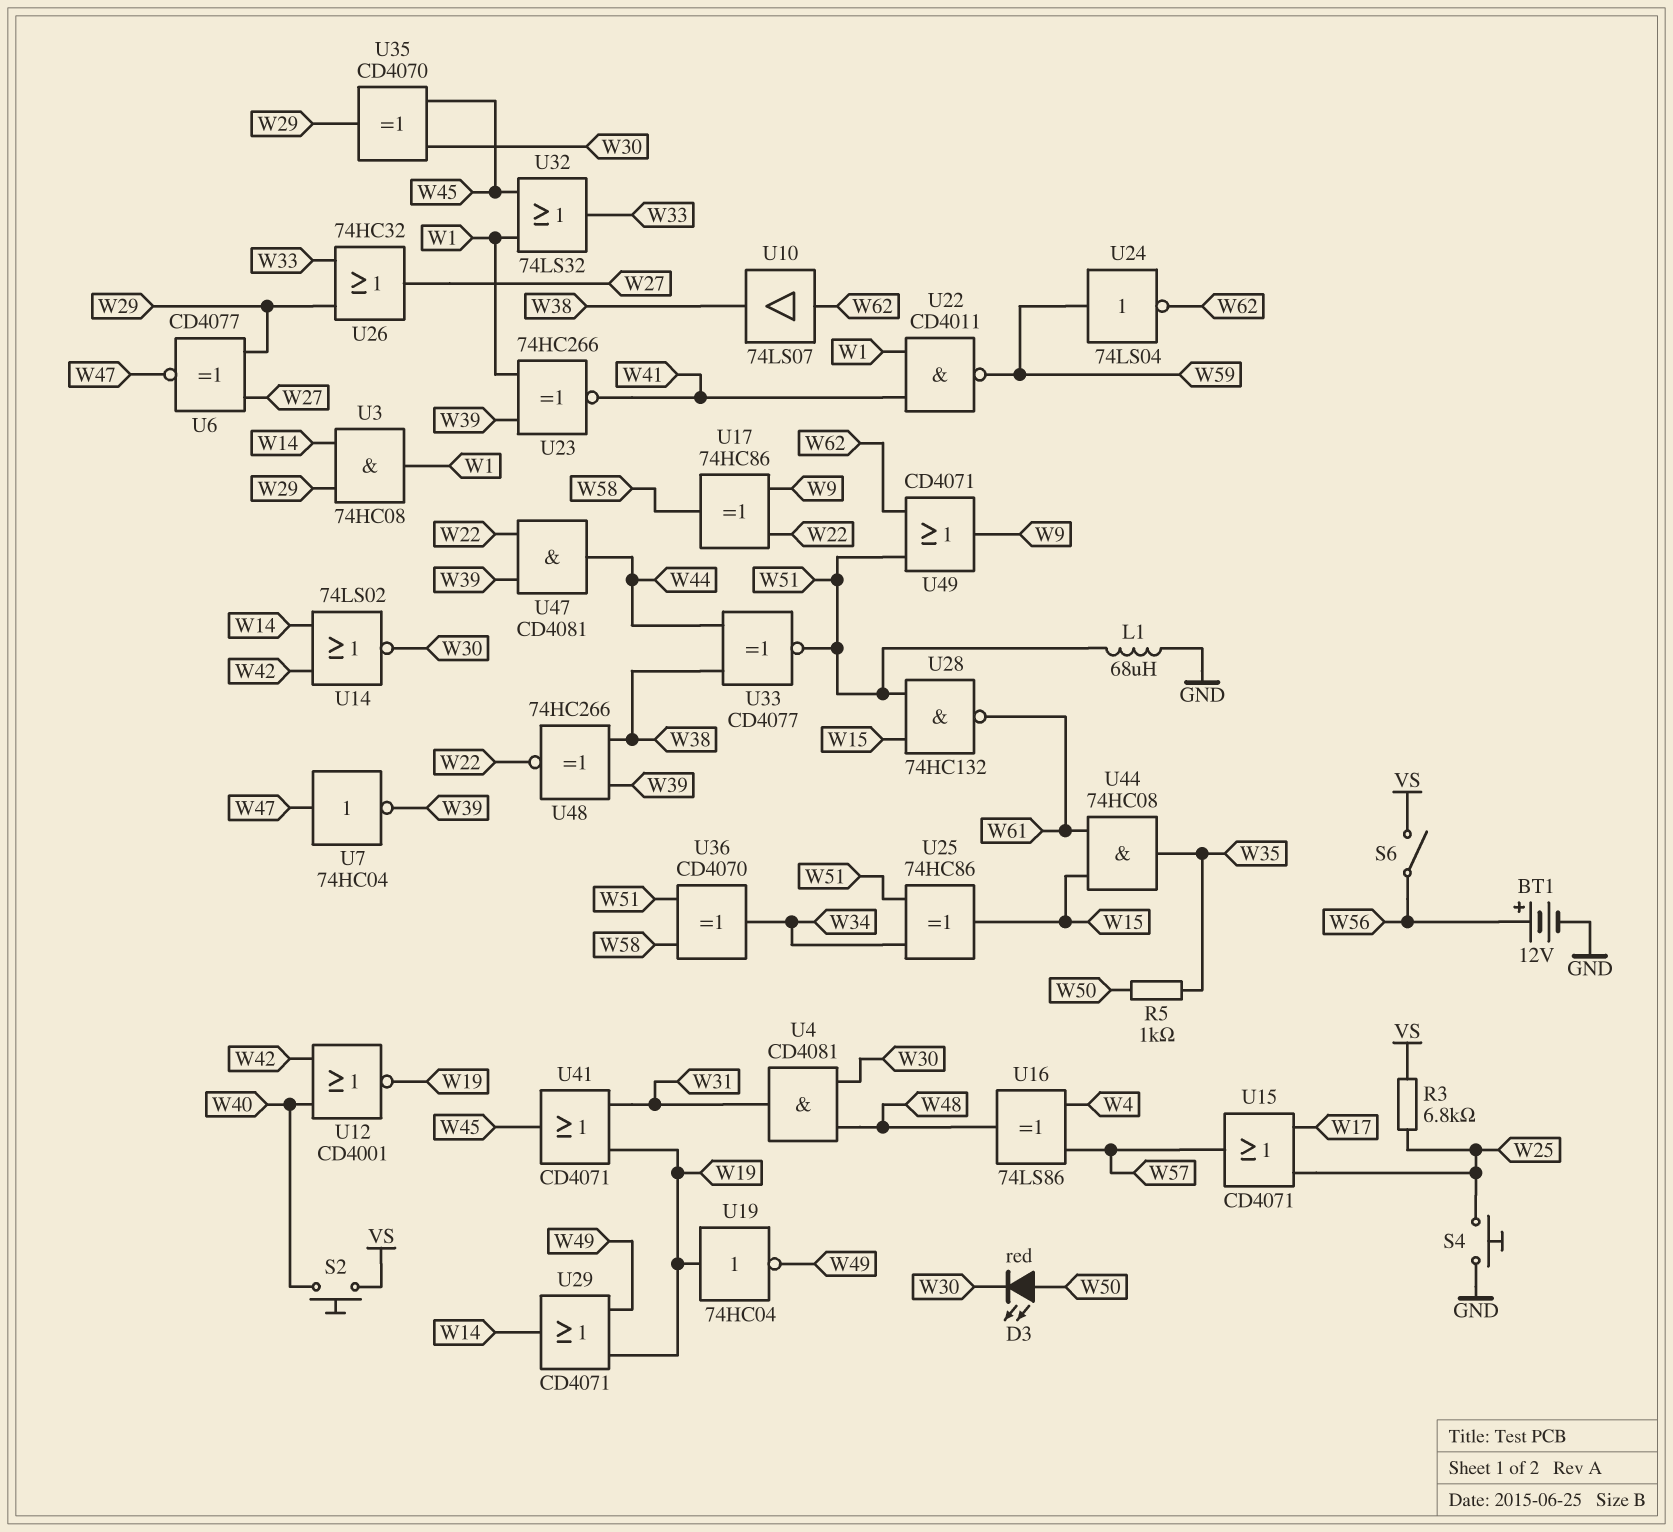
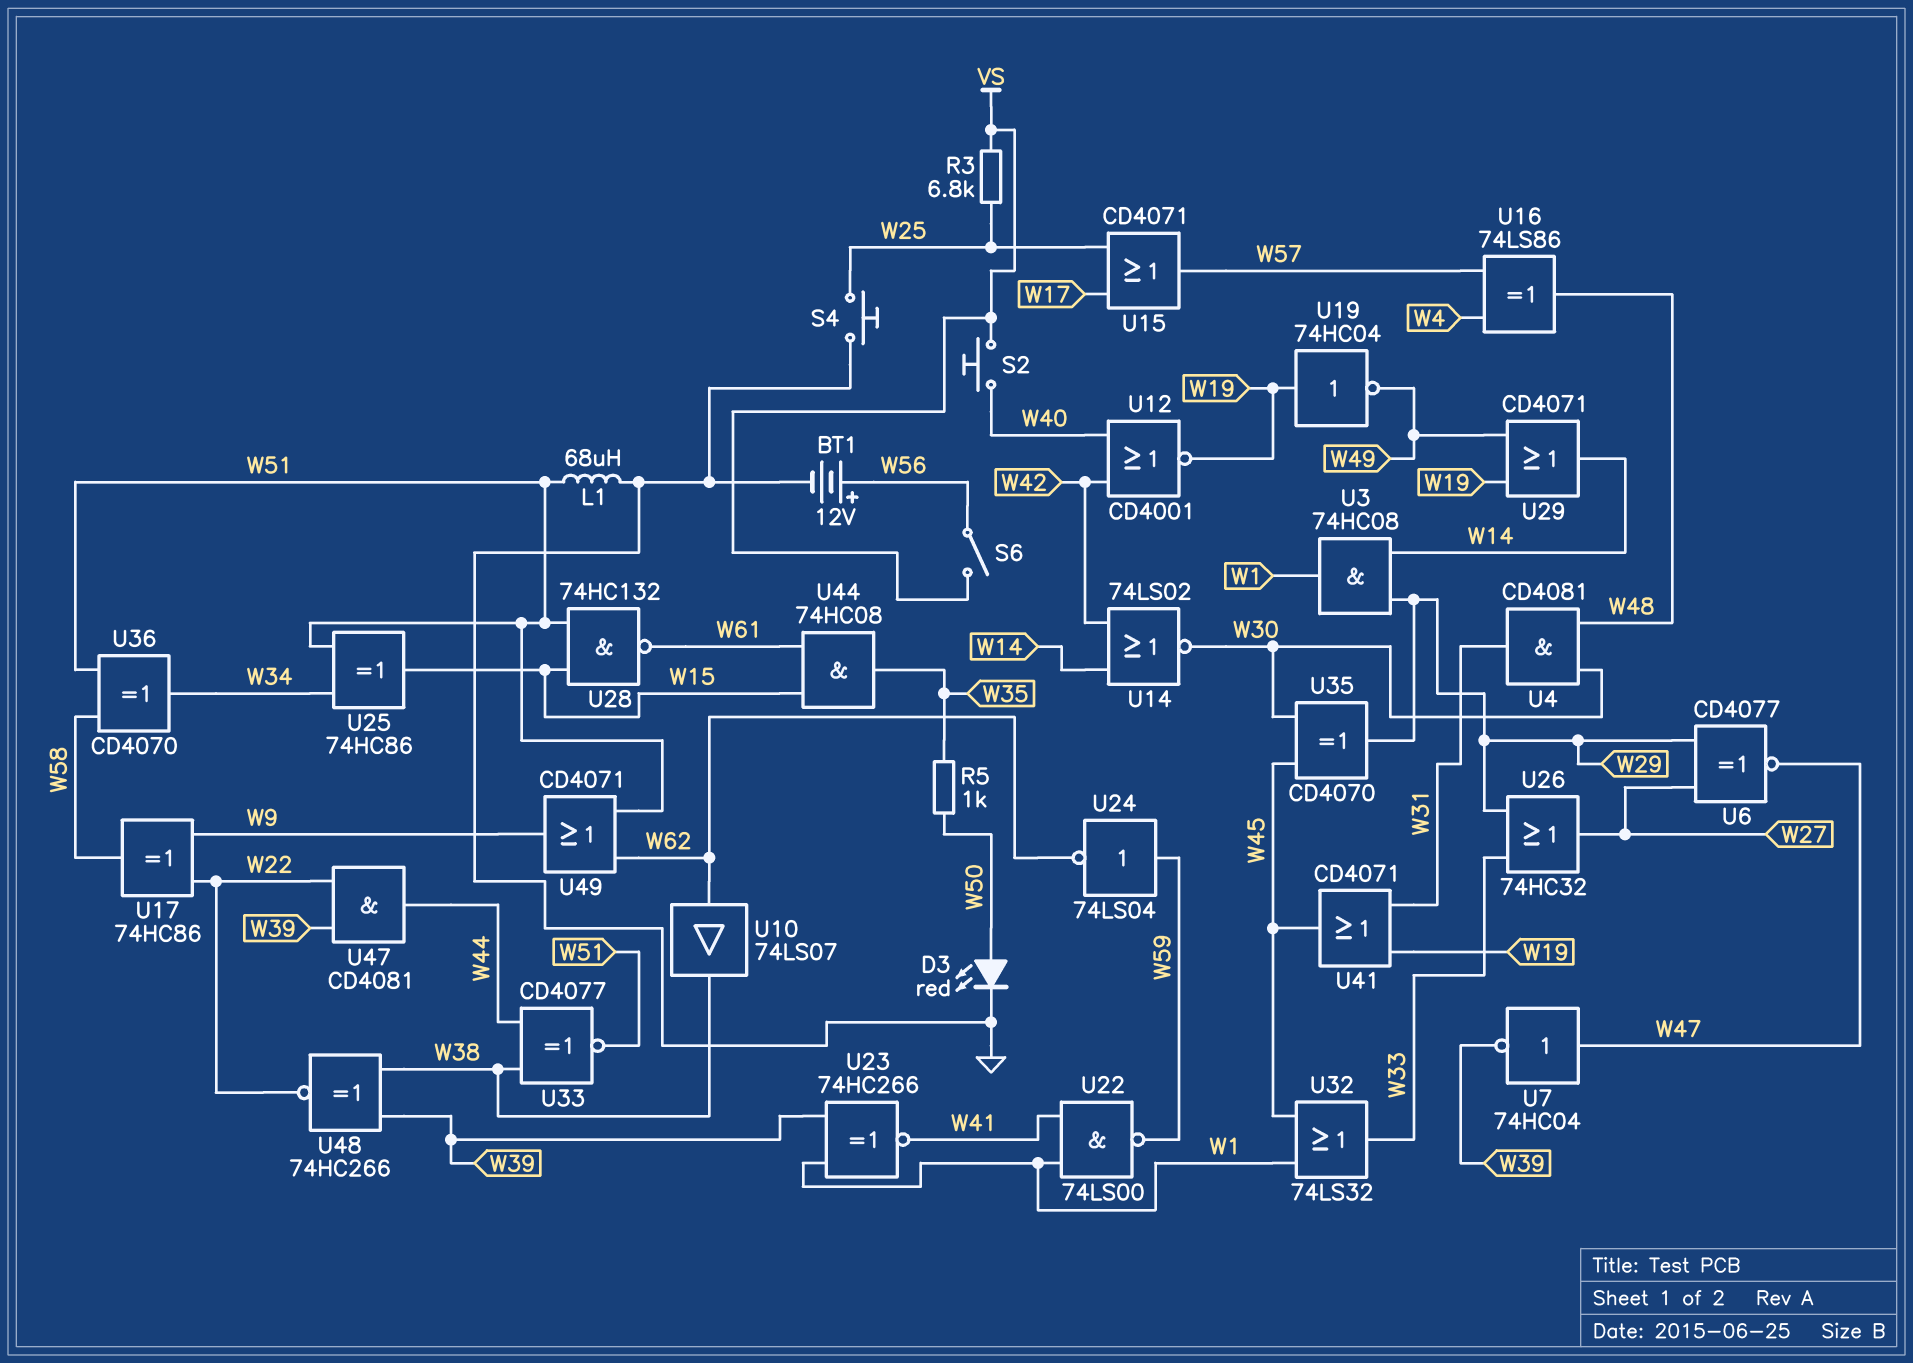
D3: LED red (A W50, K W30) -> LED red (A W50, K GND)
U22: NAND CD4011 (in W1, in W41, out W59) -> NAND 74LS00 (in W1, in W41, out W59)

